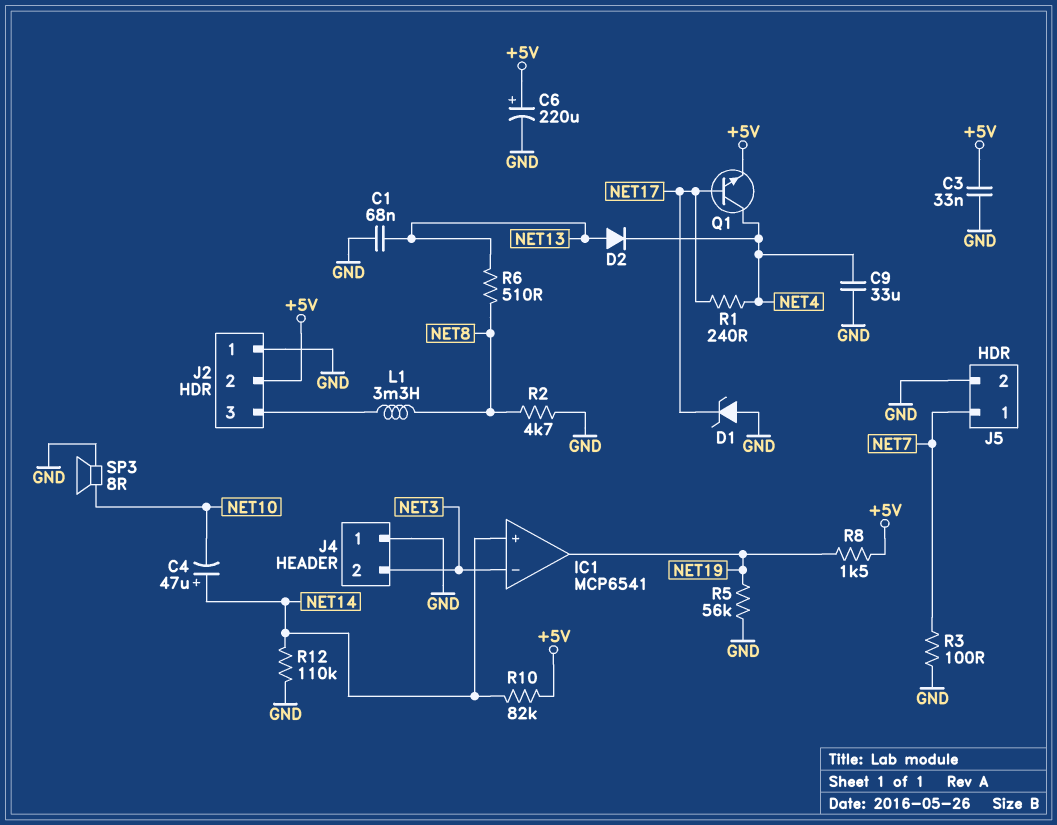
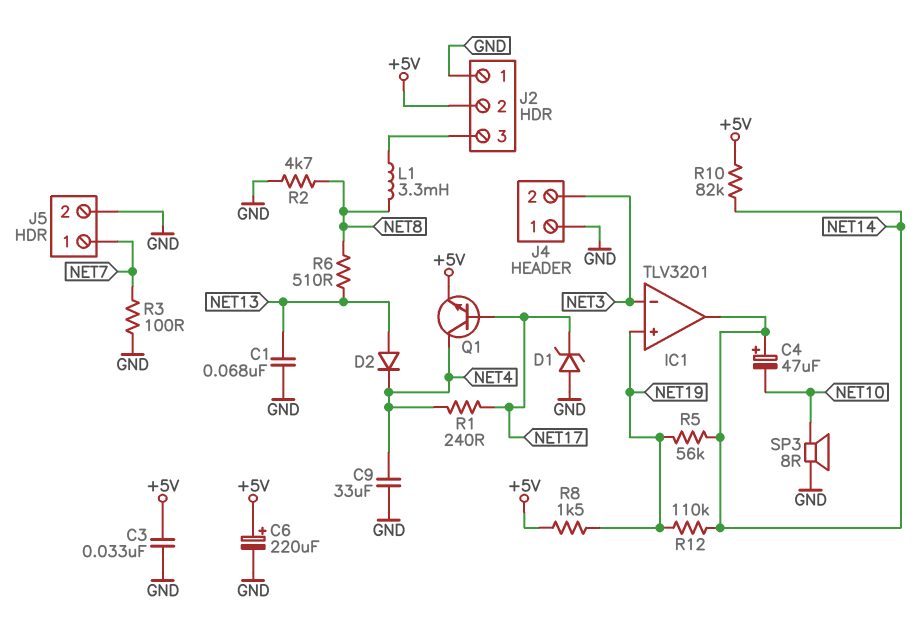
IC1: MCP6541 -> TLV3201
IC1 pin in+: NET14 -> NET19
IC1 pin out: NET19 -> NET14
R5: 56k (GND, NET19) -> 56k (NET14, NET19)
R12: 110k (GND, NET14) -> 110k (NET14, NET19)

